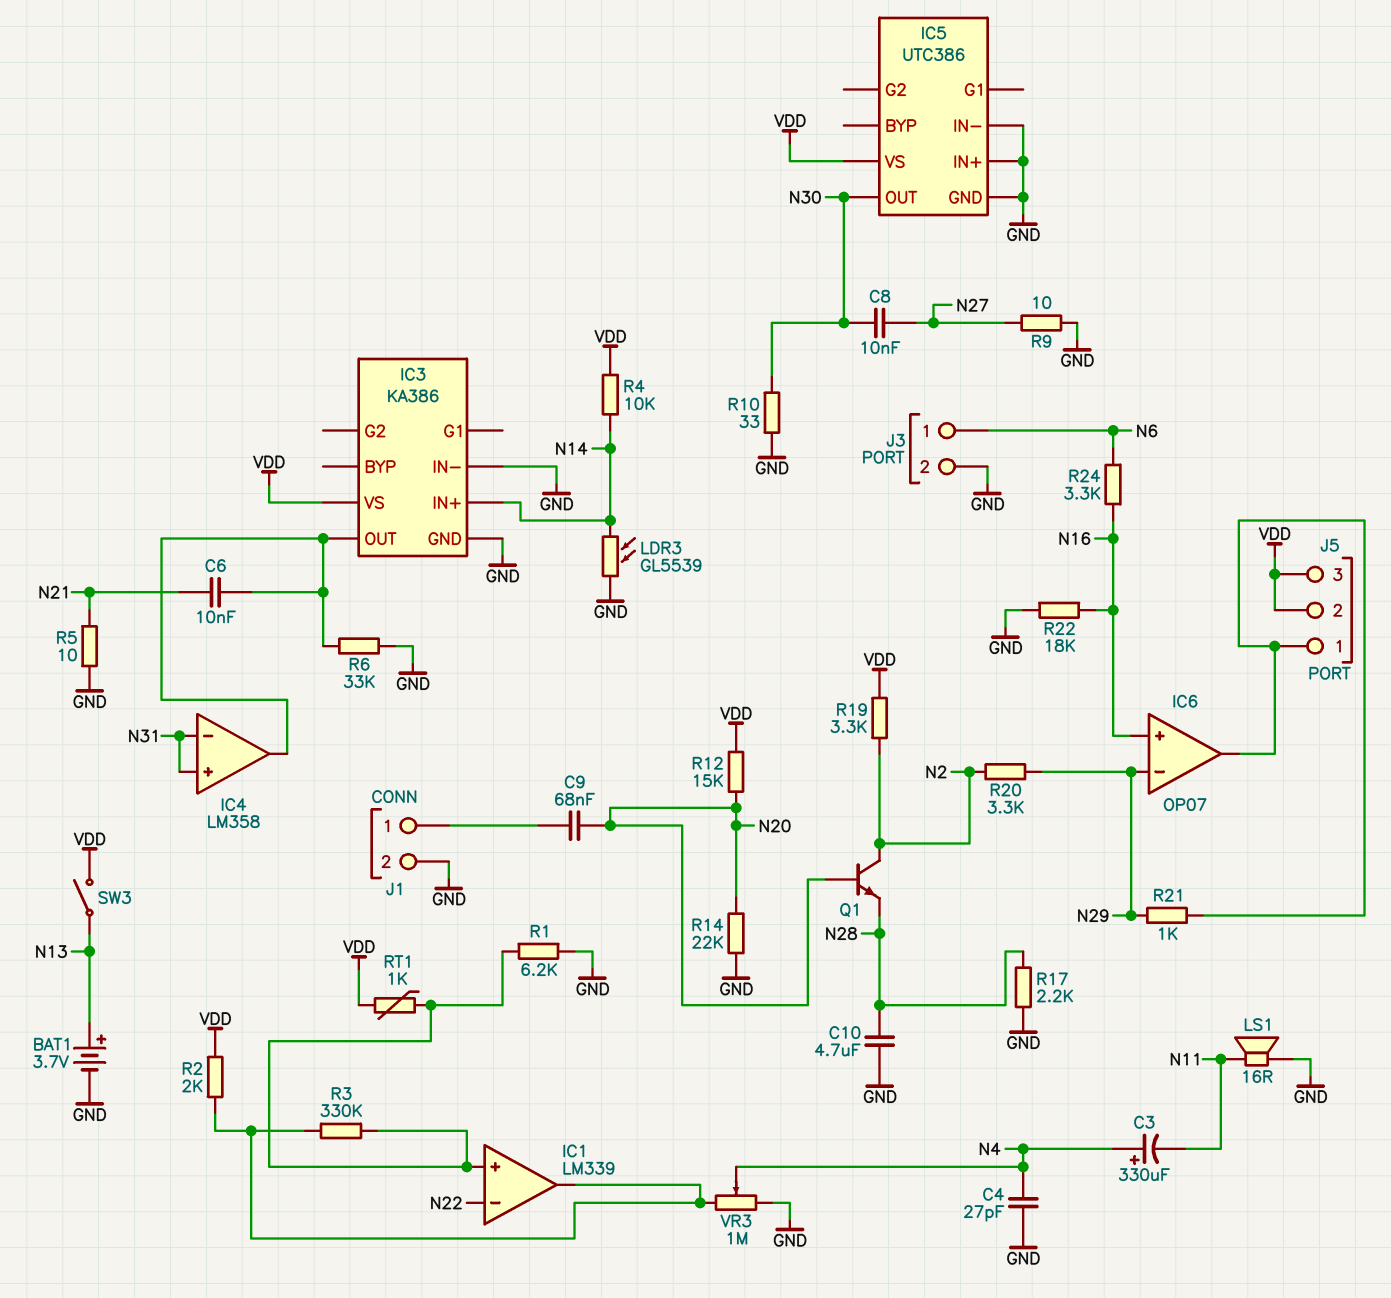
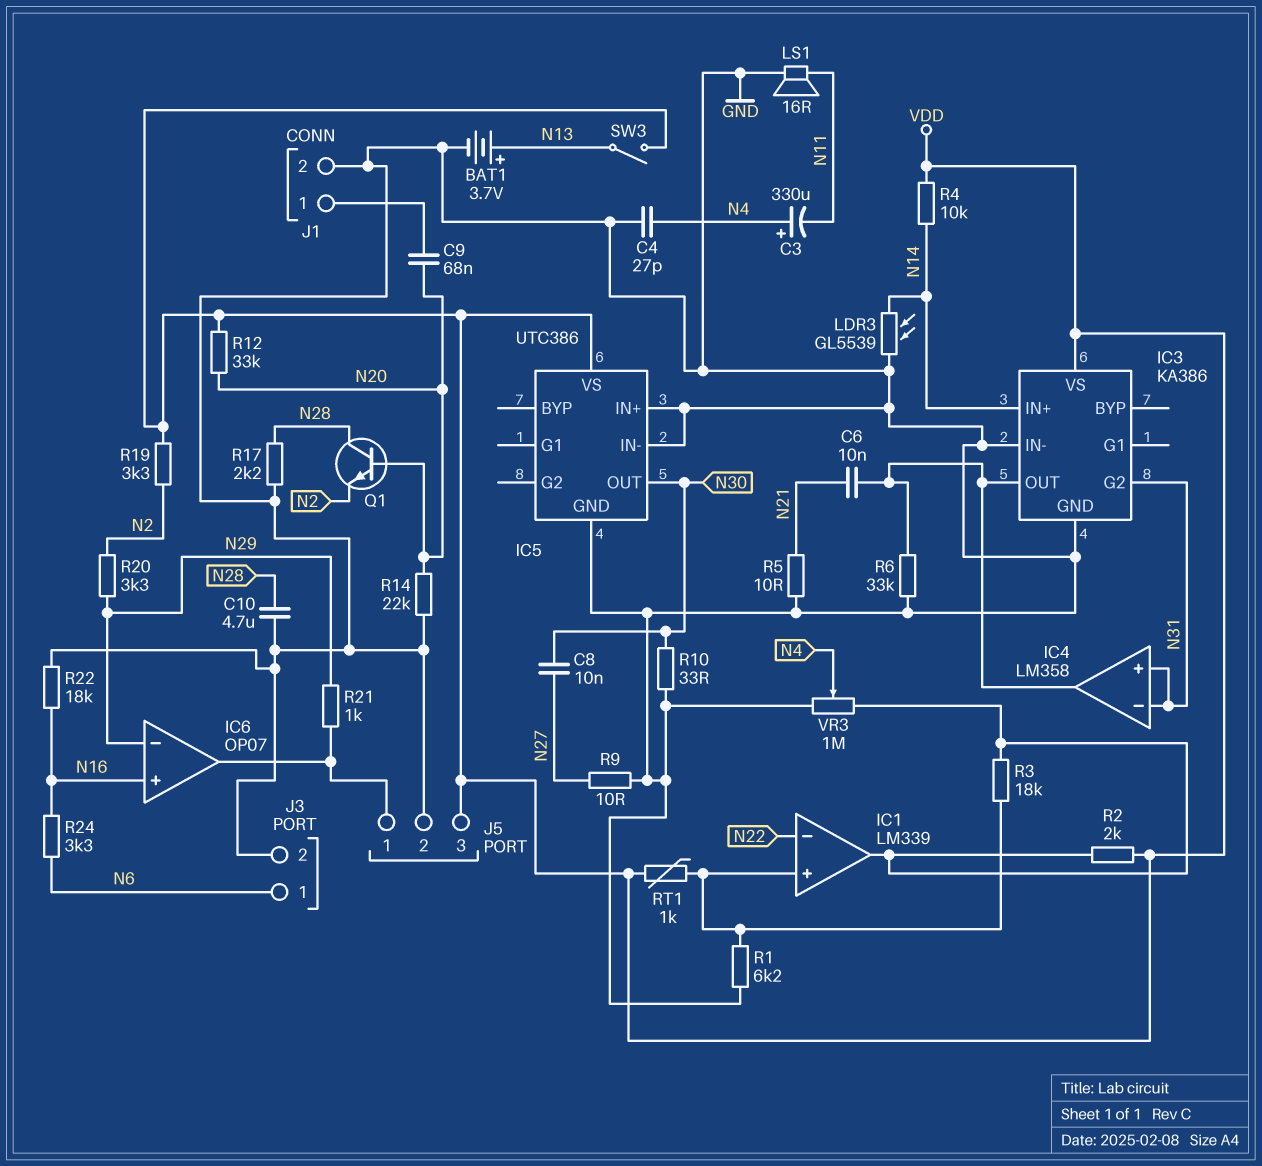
IC3 pin G2: none -> N31
J5 pin 2: VDD -> GND
Q1: NPN (B N20, C N2, E N28) -> NPN (B N20, C N28, E N2)
R3: 330k (IC1/in+, IC1/out) -> 18k (IC1/in+, IC1/out)
R12: 15k (N20, VDD) -> 33k (N20, VDD)

